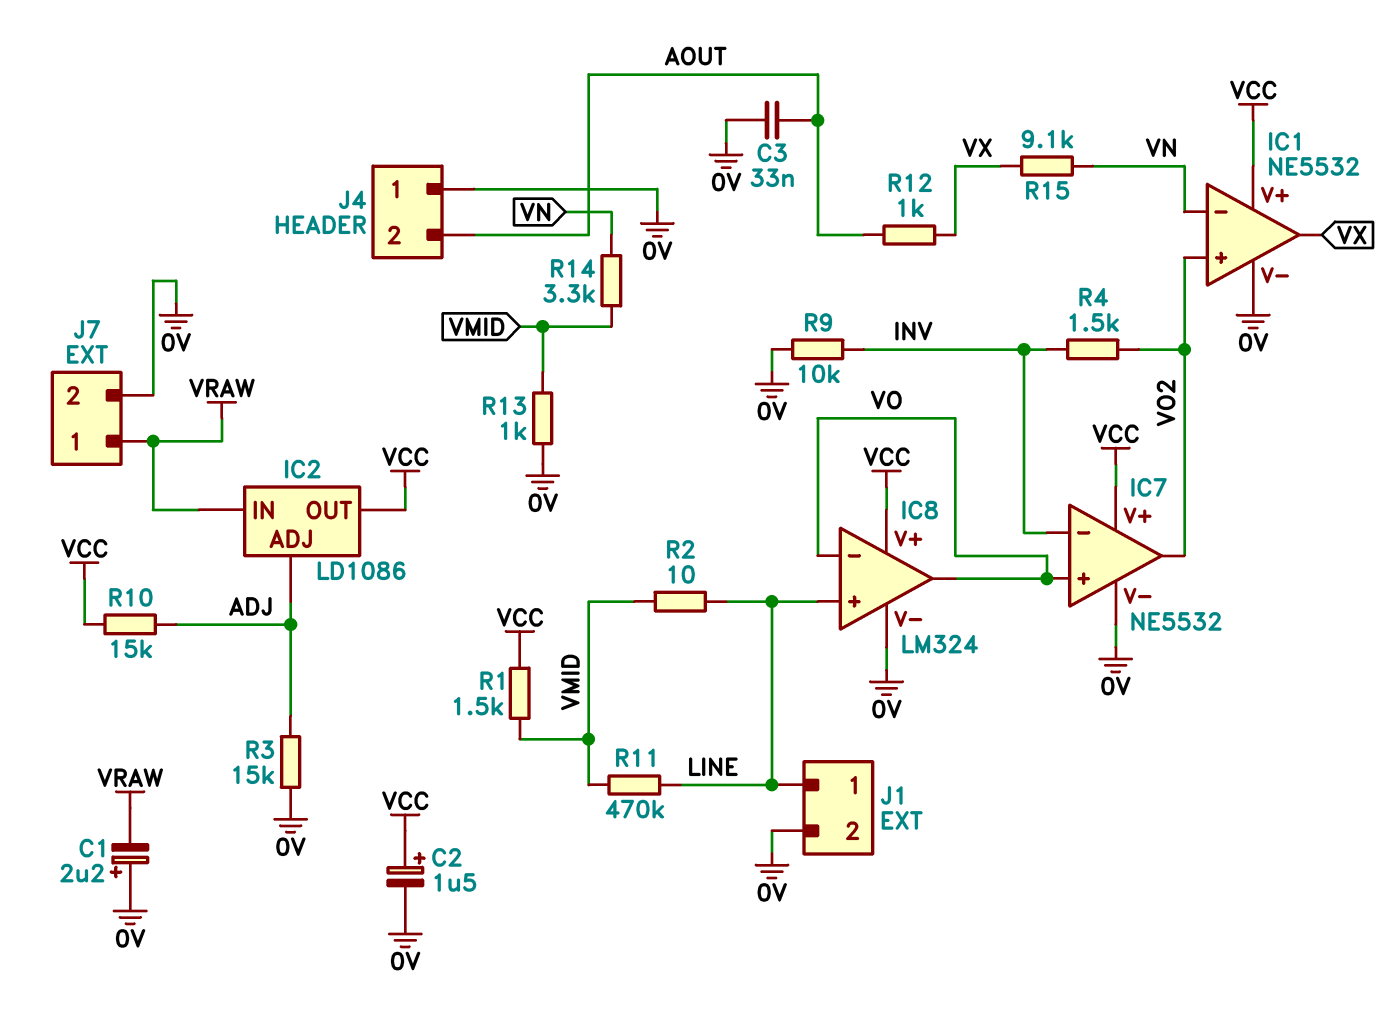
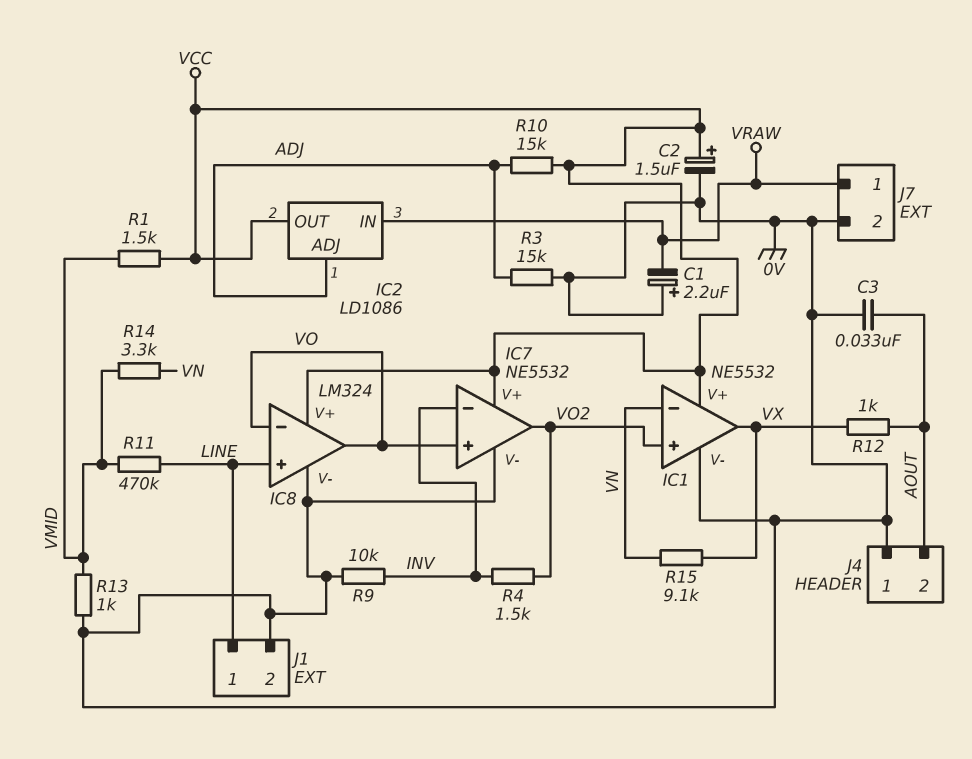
R2: 10 (LINE, VMID) -> none

